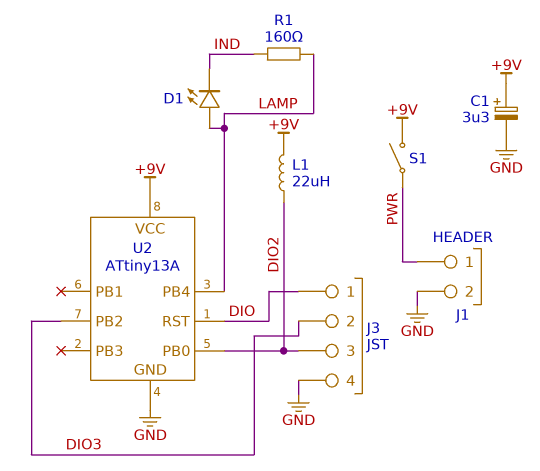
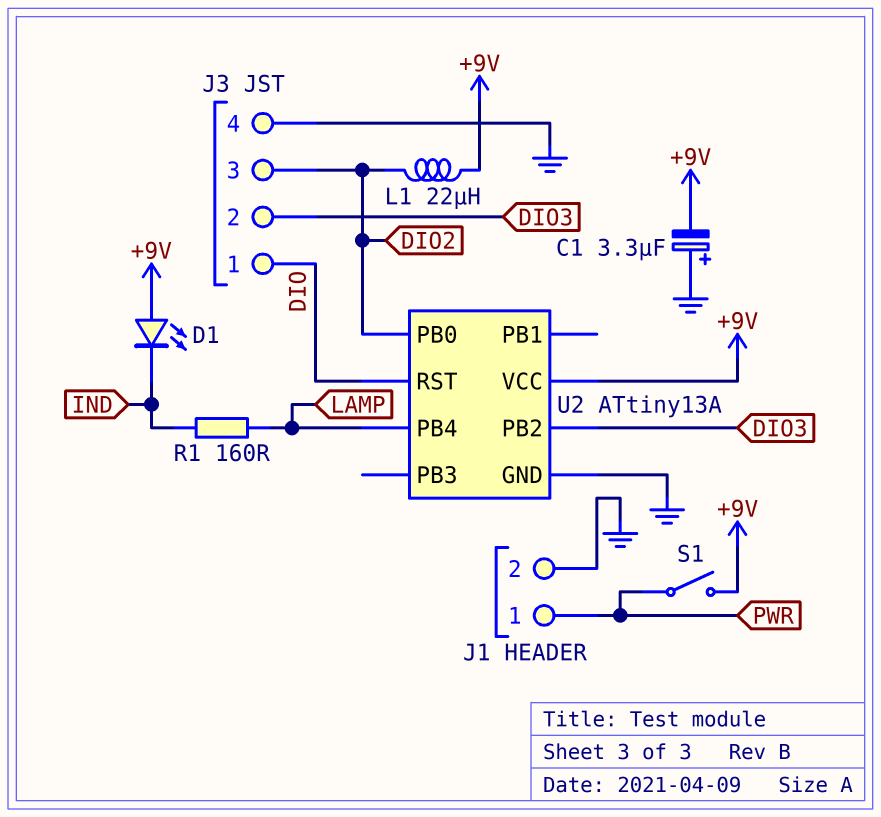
C1: 3.3uF (plus +9V, minus GND) -> 3.3uF (plus GND, minus +9V)
D1: LED (A LAMP, K IND) -> LED (A +9V, K IND)

